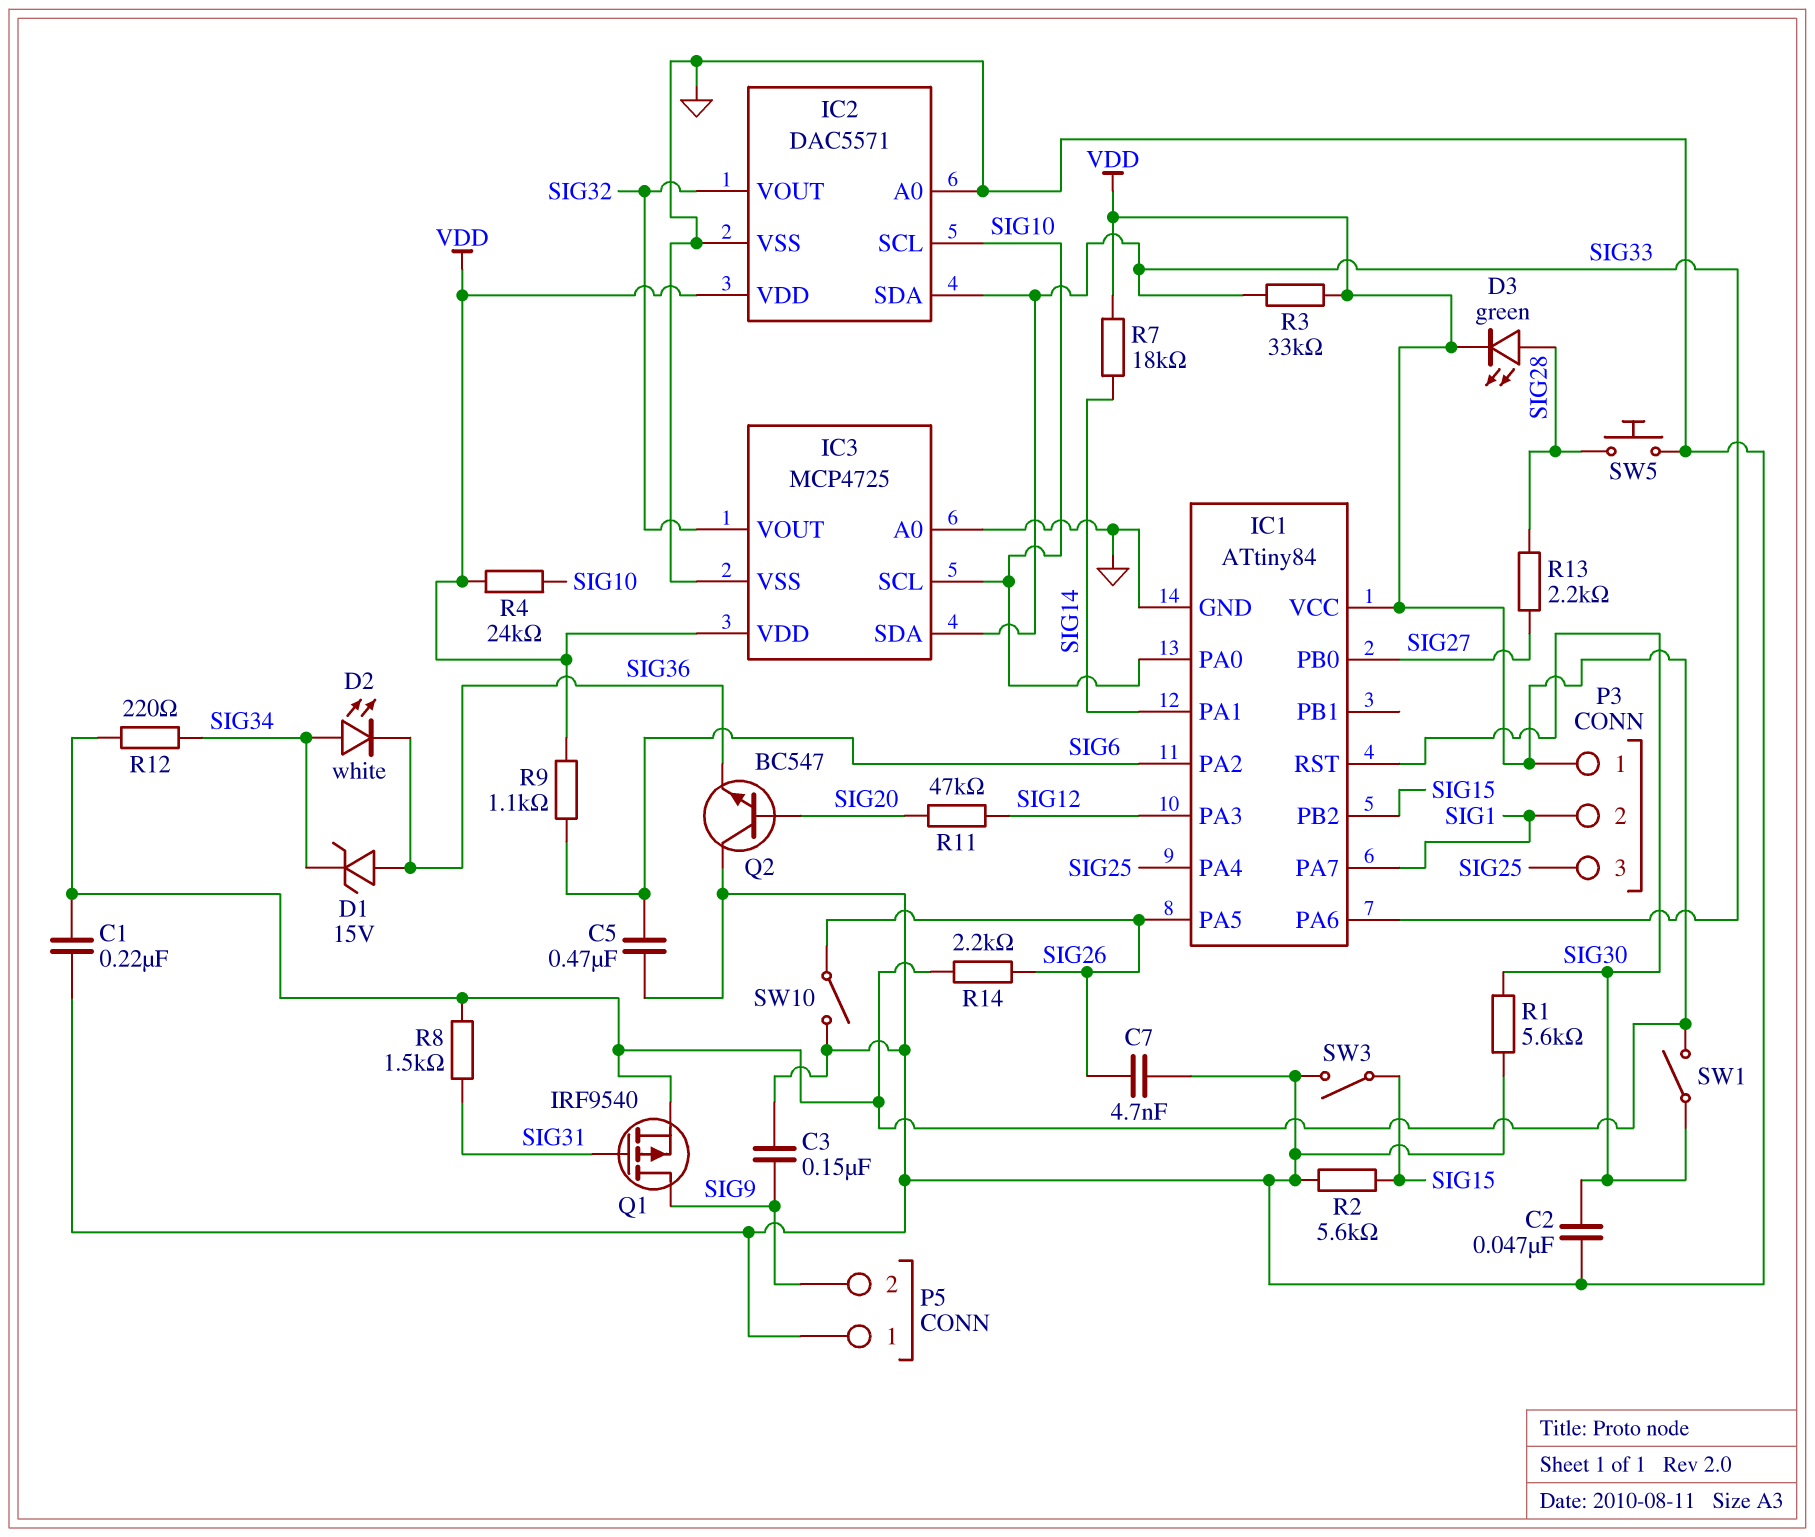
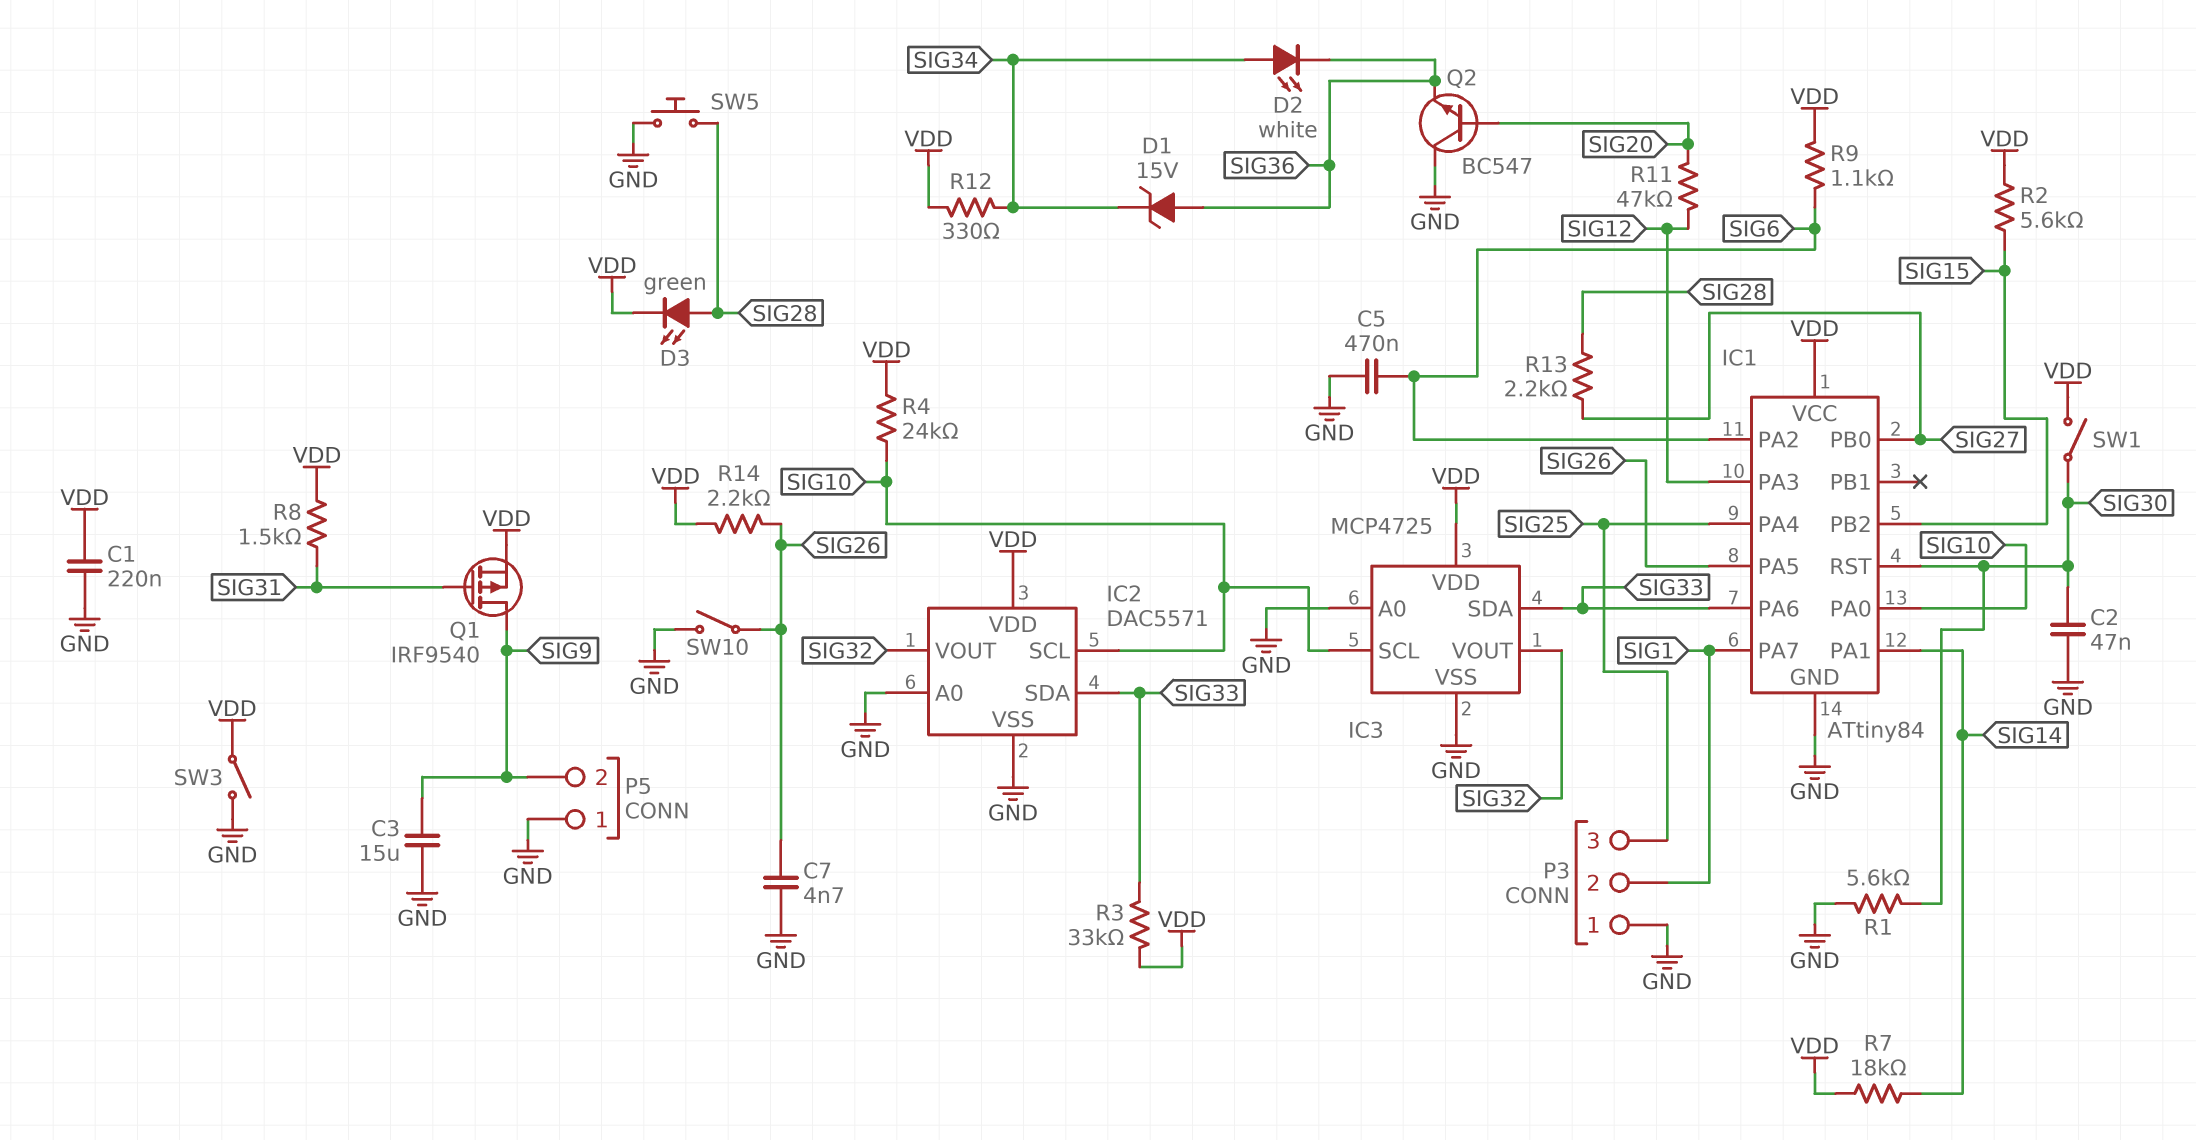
C3: 150nF (GND, SIG9) -> 15uF (GND, SIG9)
P3 pin 1: VDD -> GND
R2: 5.6k (GND, SIG15) -> 5.6k (SIG15, VDD)
R12: 220 (SIG34, VDD) -> 330 (SIG34, VDD)
SW3: switch (GND, SIG15) -> switch (GND, VDD)

